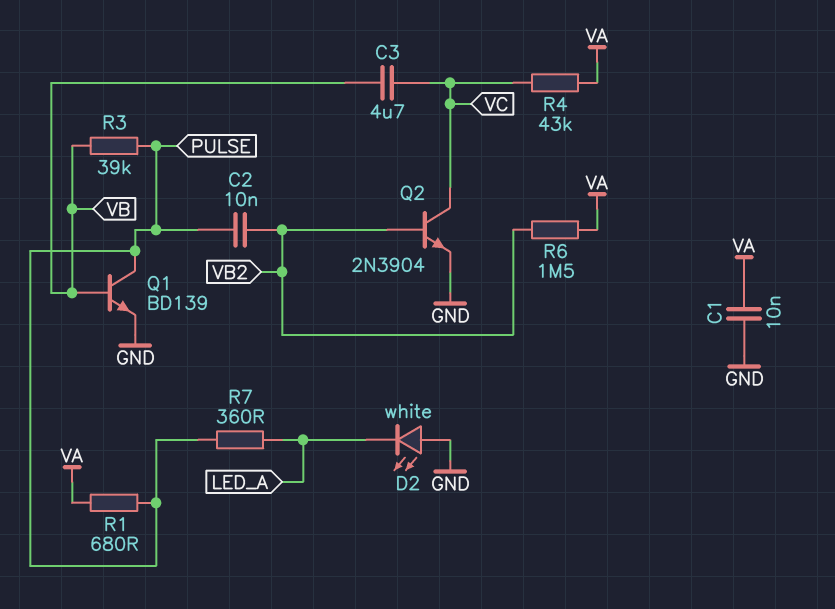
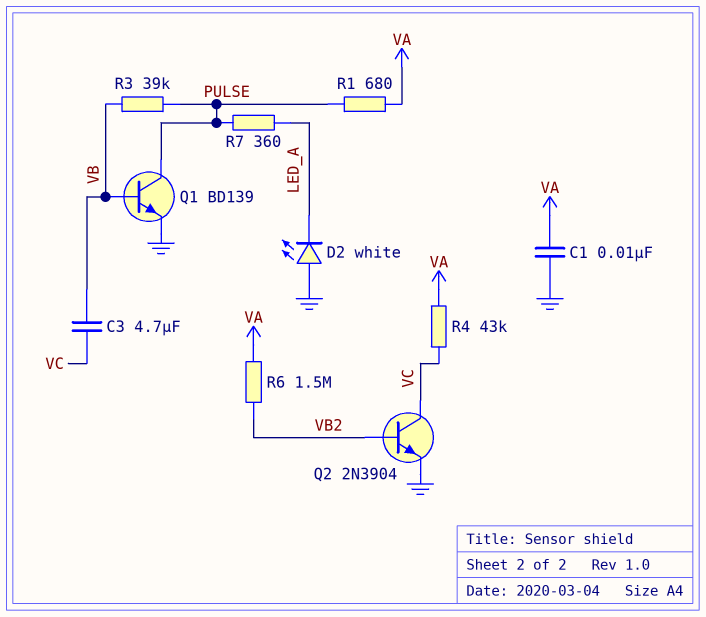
C2: 10nF (PULSE, VB2) -> none

